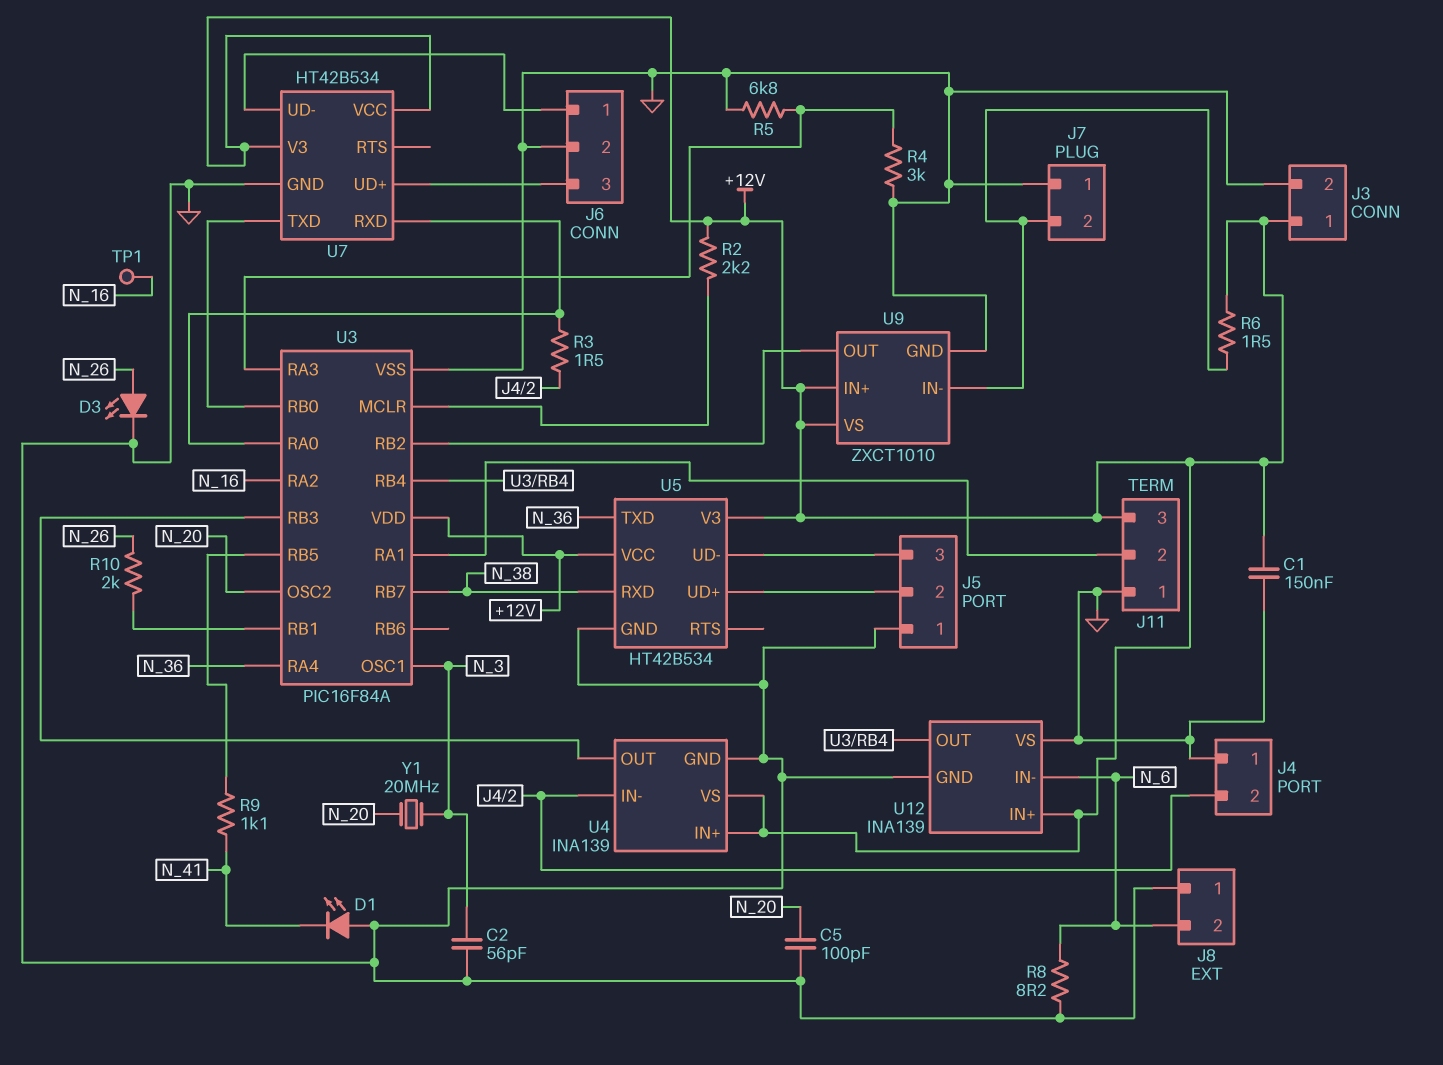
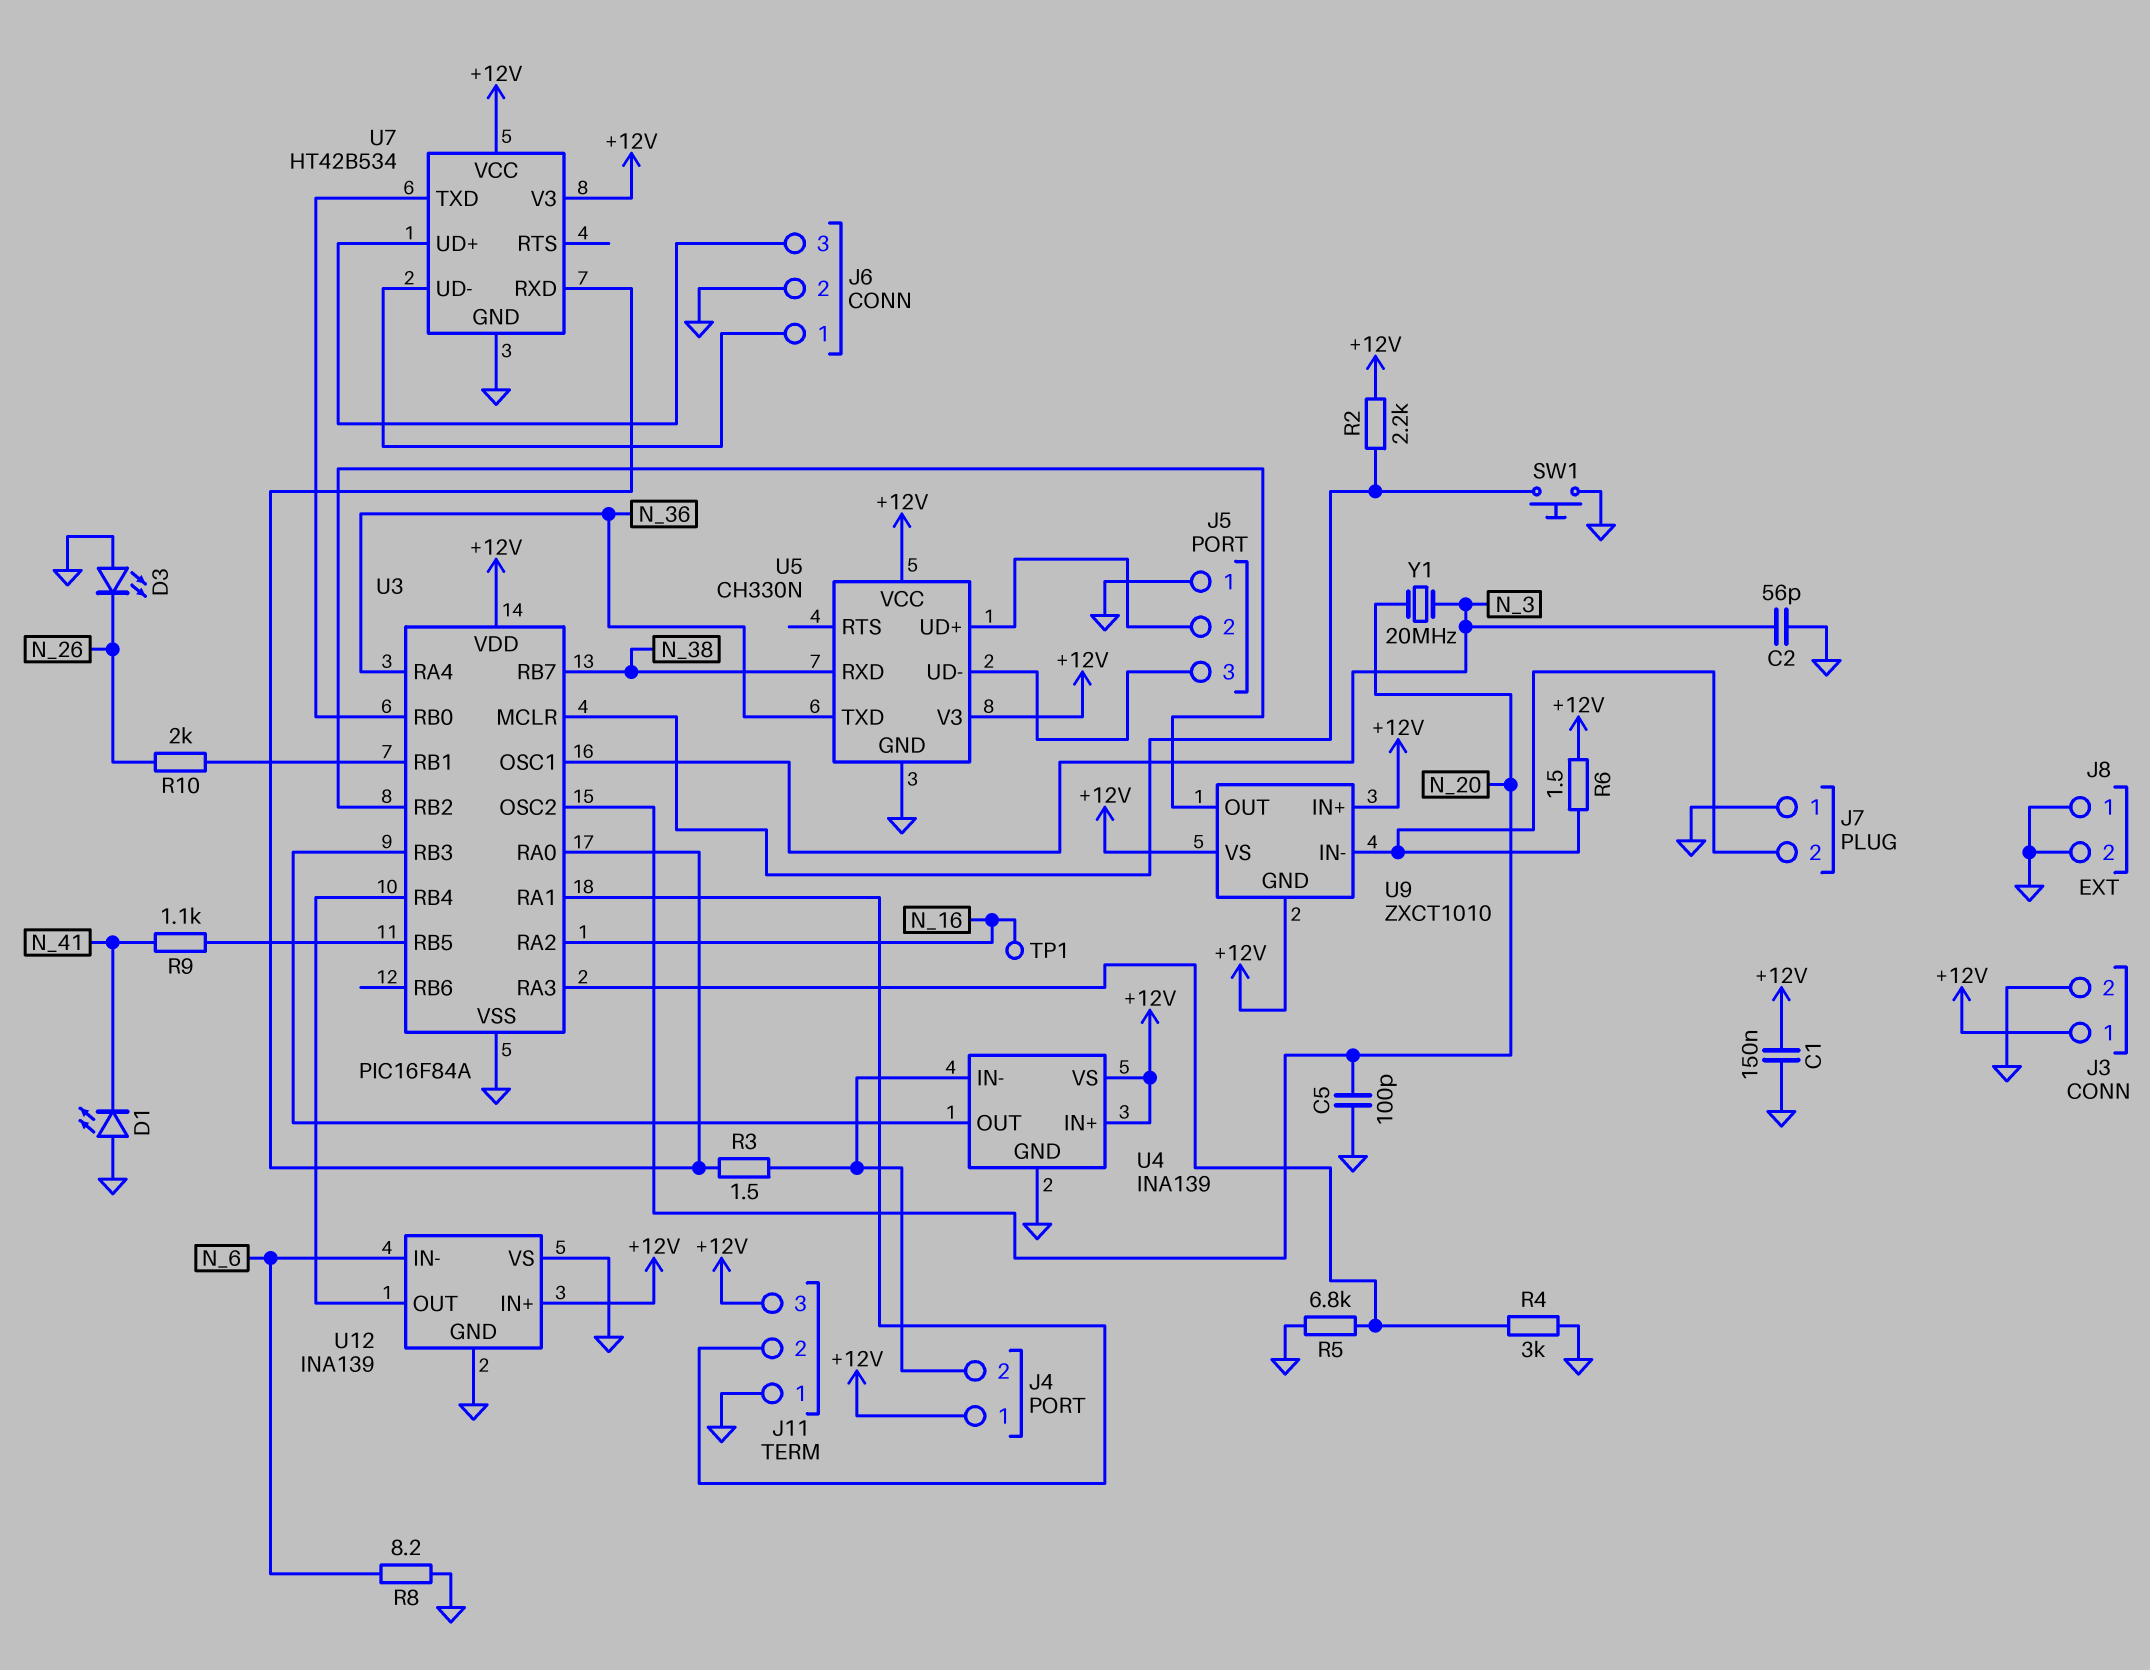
D3: LED (A N_26, K GND) -> LED (A GND, K N_26)
J4 pin 1: GND -> +12V
J8 pin 2: N_6 -> GND
SW1: none -> button (GND, U3/MCLR)
U5: HT42B534 -> CH330N
U9 pin GND: GND -> +12V

